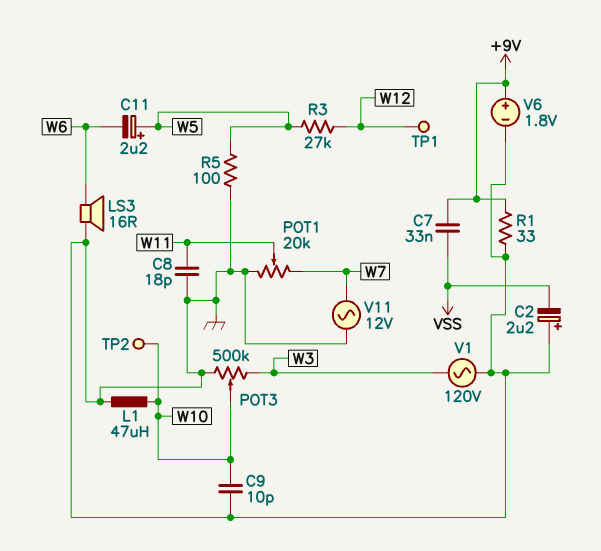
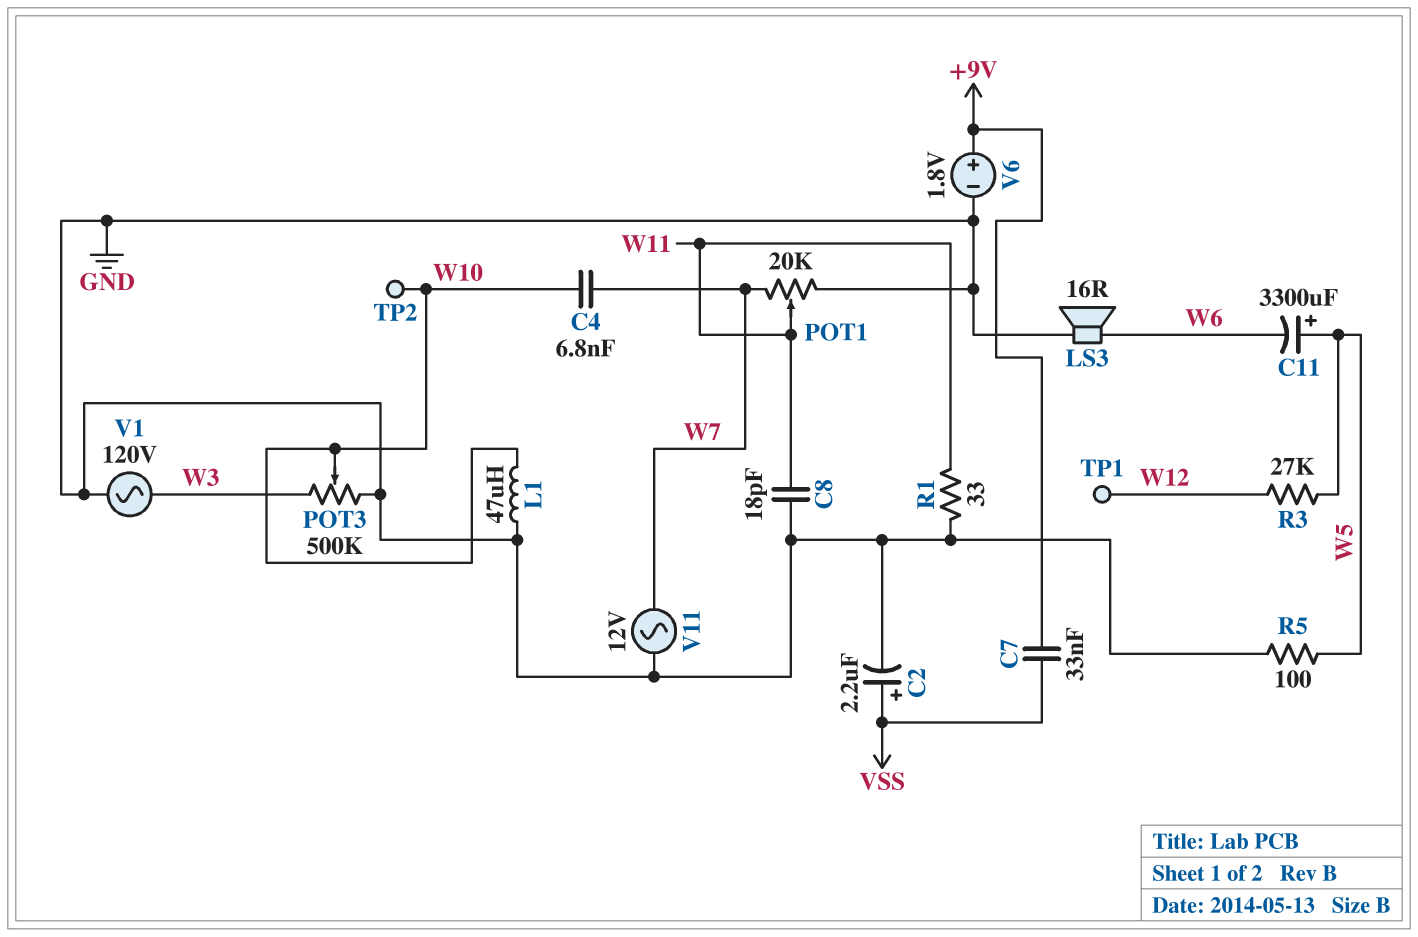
C2: 2.2uF (plus GND, minus VSS) -> 2.2uF (plus VSS, minus GND)
C4: none -> 6.8nF (W7, W10)
C9: 10pF (GND, W10) -> none
C11: 2.2uF (plus W5, minus W6) -> 3300uF (plus W5, minus W6)
R1: 33 (+9V, GND) -> 33 (GND, W11)

